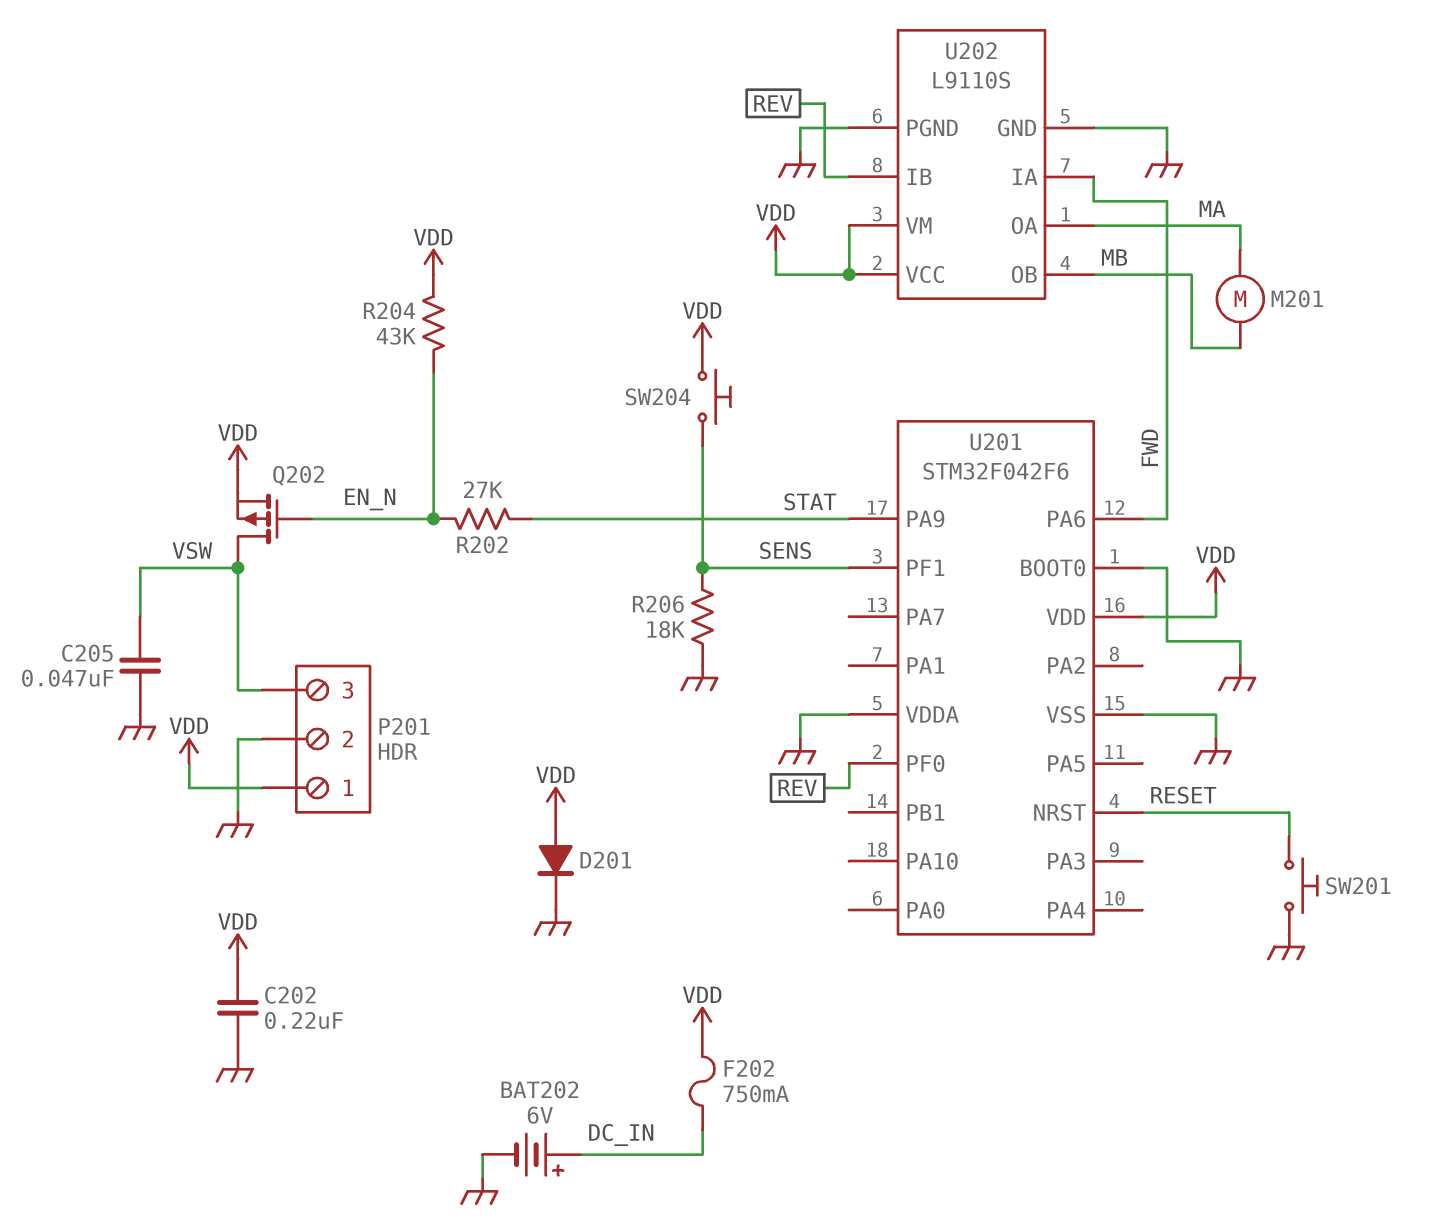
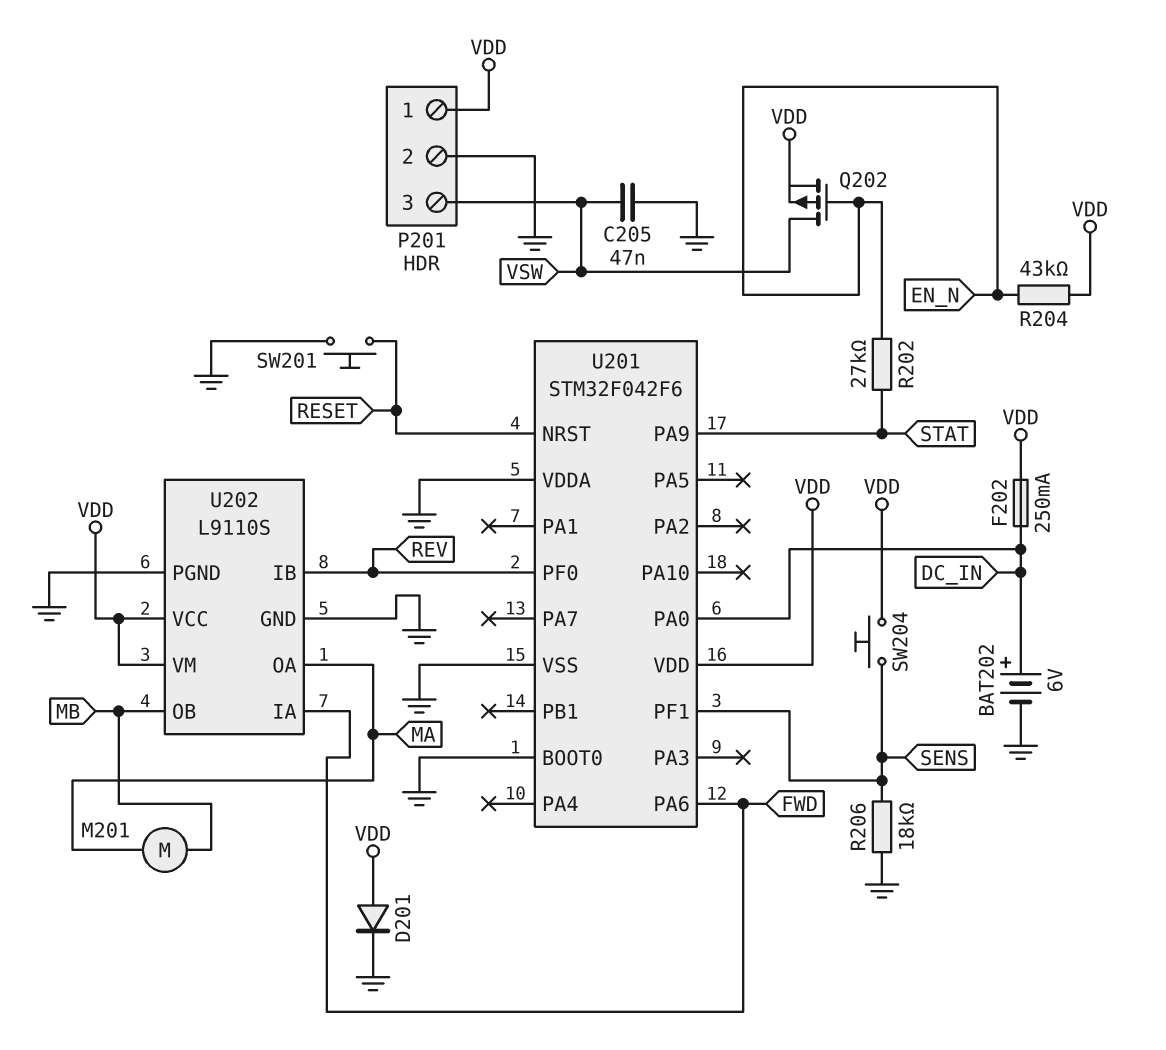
C202: 220nF (GND, VDD) -> none
F202: 750mA (DC_IN, VDD) -> 250mA (DC_IN, VDD)
U201 pin PA0: none -> DC_IN

